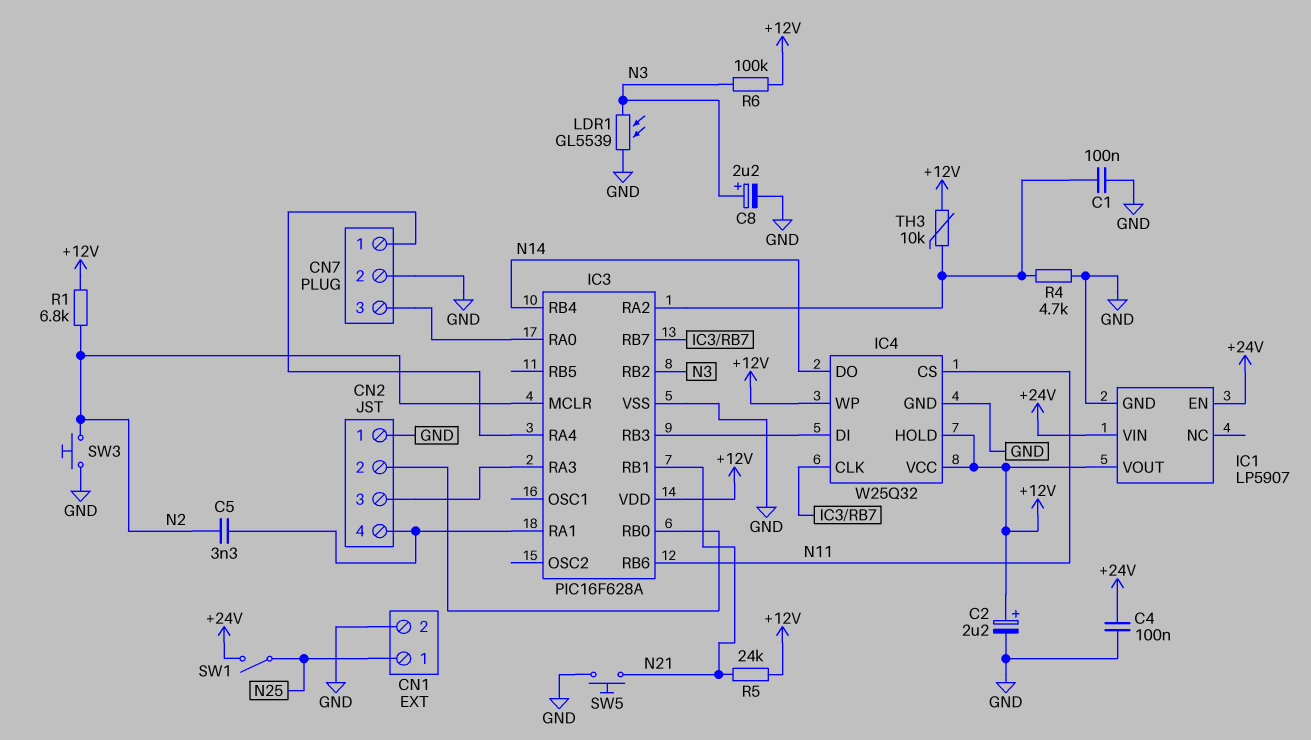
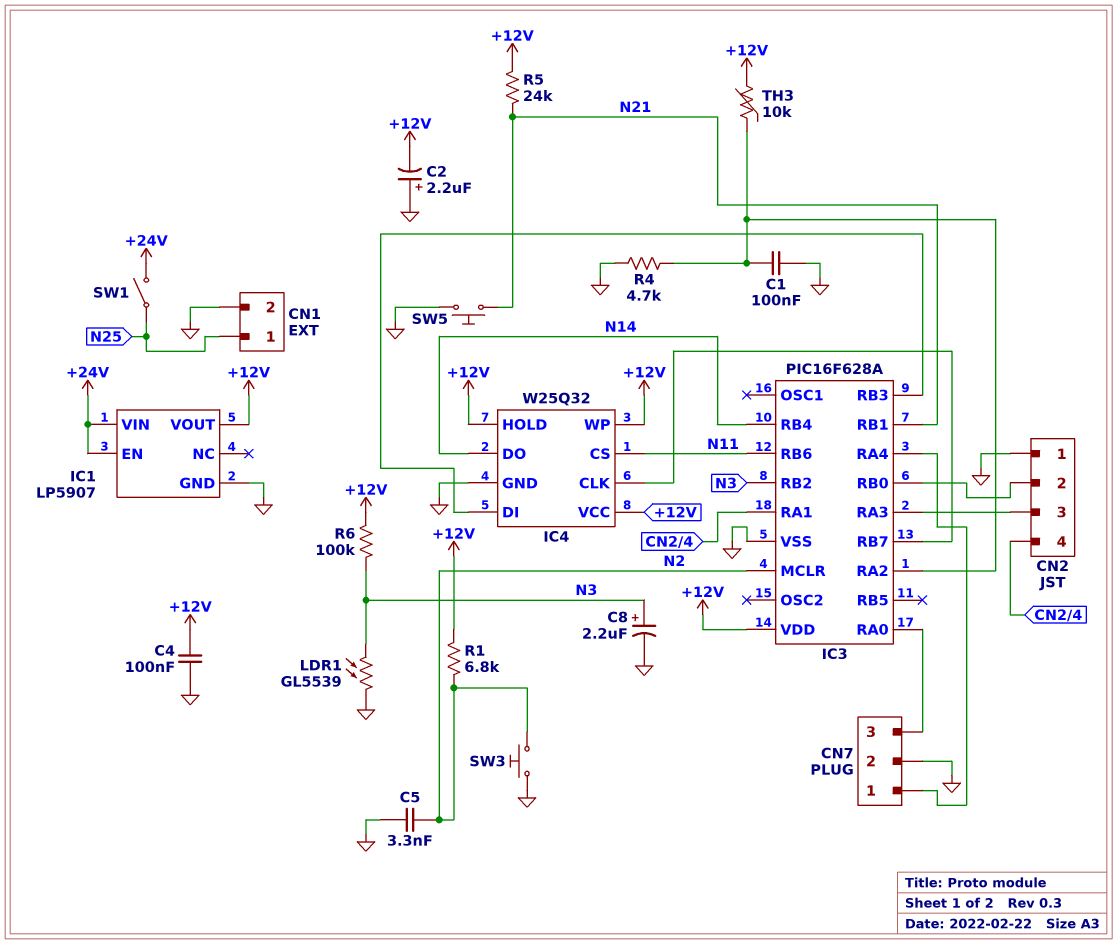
C2: 2.2uF (plus +12V, minus GND) -> 2.2uF (plus GND, minus +12V)
C4: 100nF (+24V, GND) -> 100nF (+12V, GND)
C5: 3.3nF (CN2/4, N2) -> 3.3nF (GND, N2)

